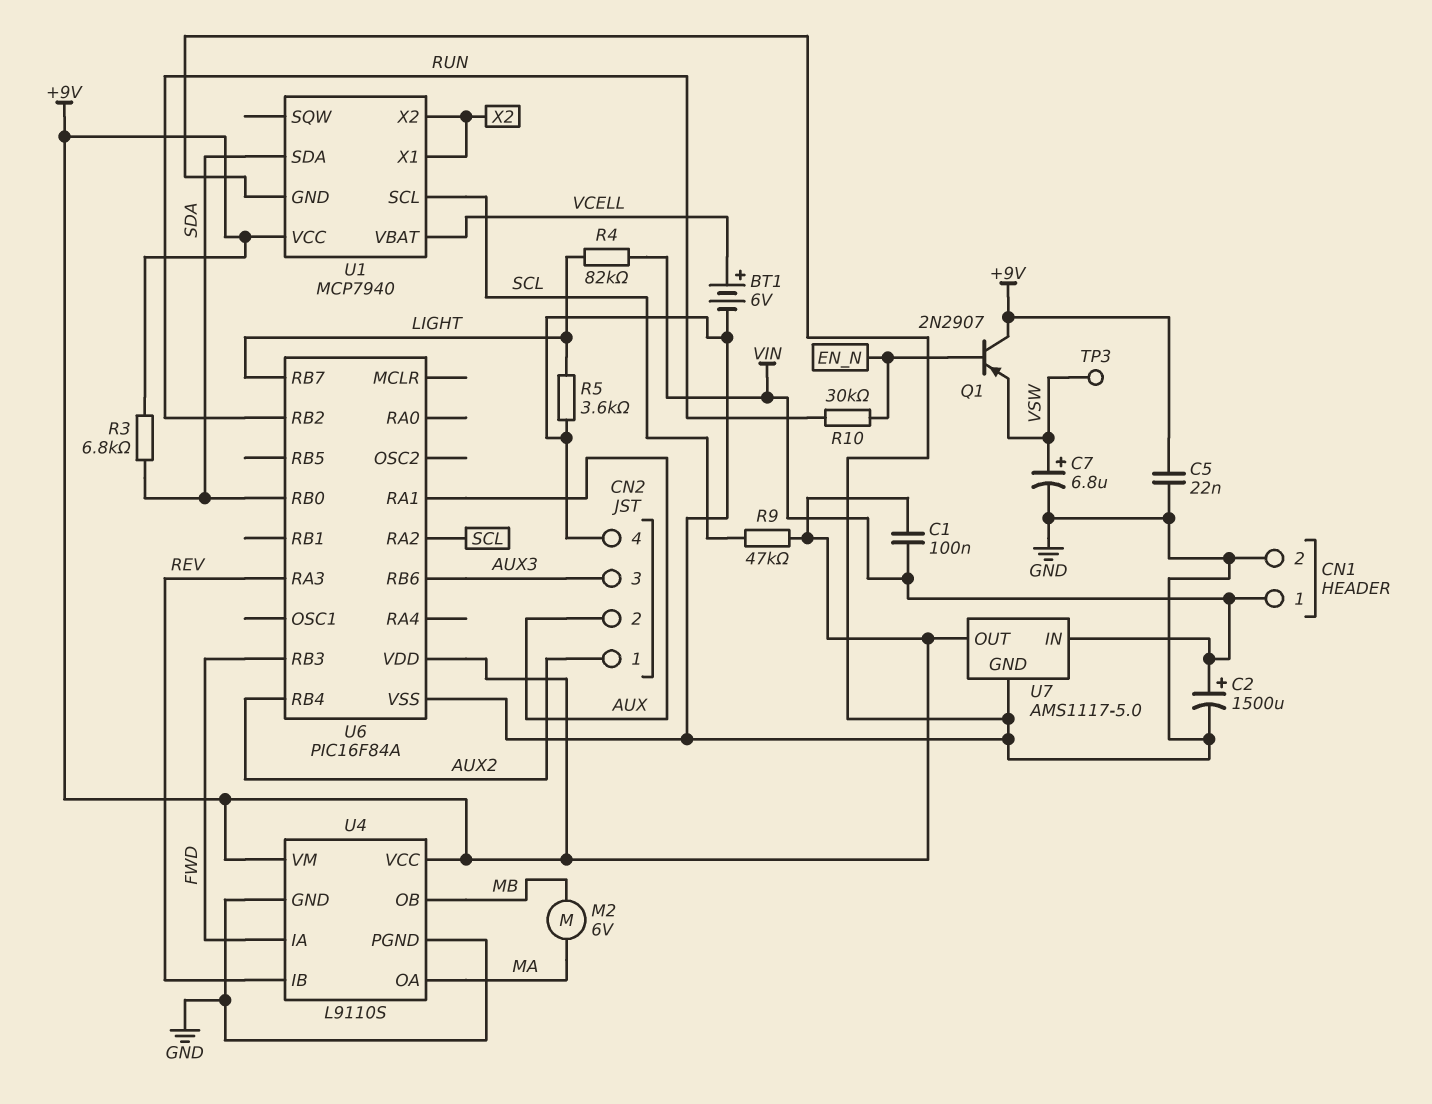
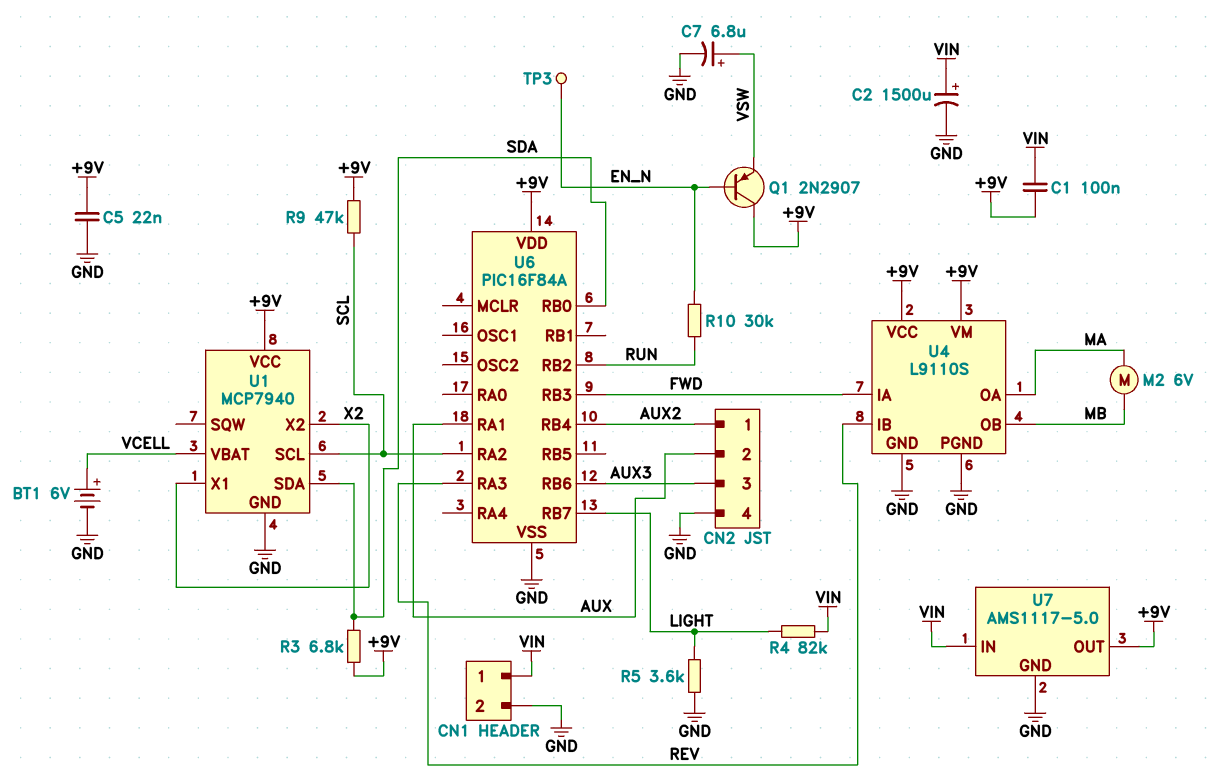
TP3: test point (VSW) -> test point (EN_N)

